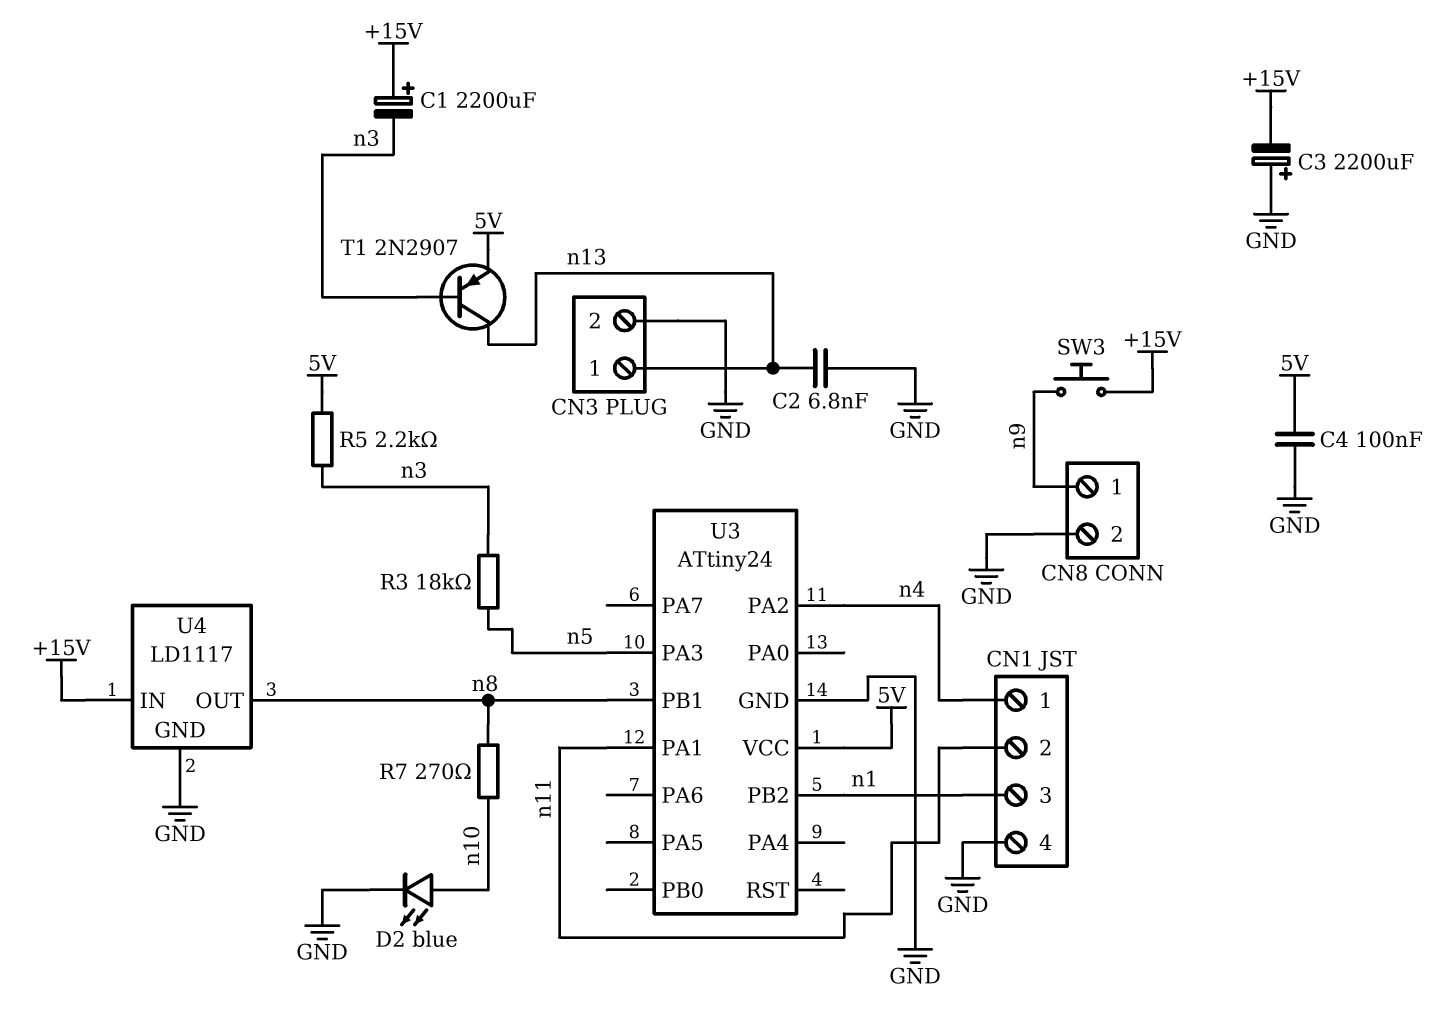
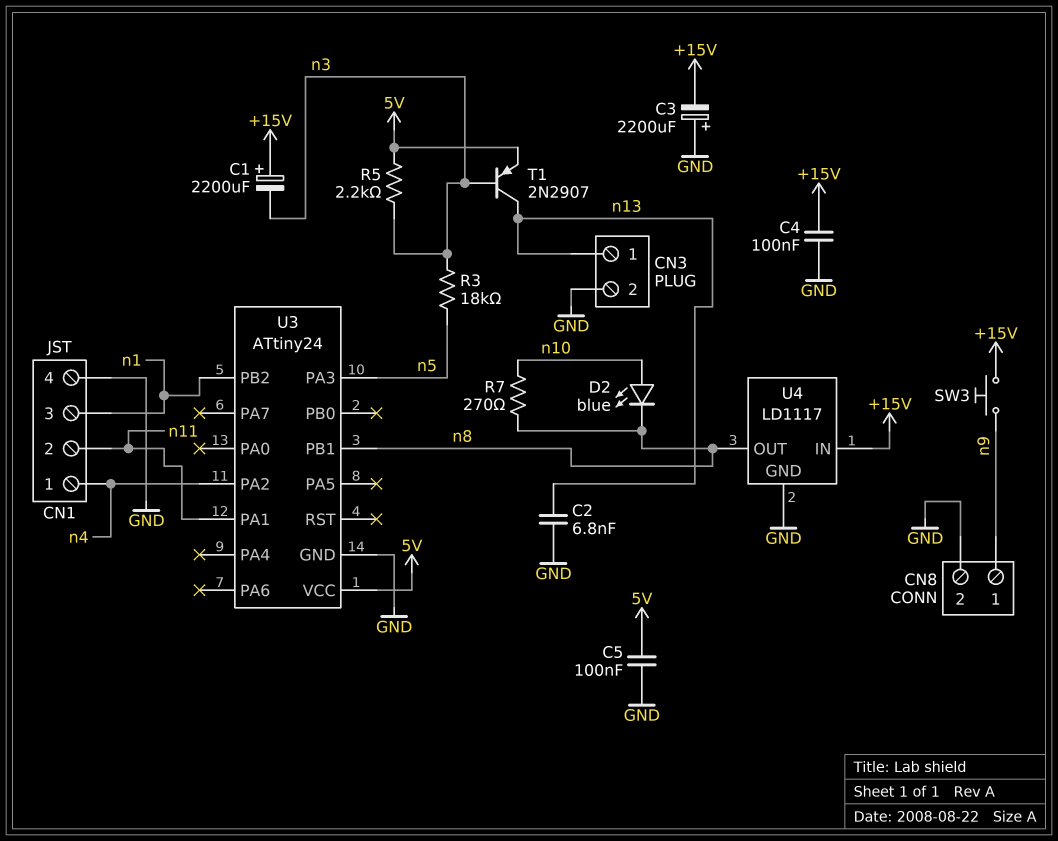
C4: 100nF (5V, GND) -> 100nF (+15V, GND)
C5: none -> 100nF (5V, GND)
D2: LED blue (A n10, K GND) -> LED blue (A n10, K n8)

